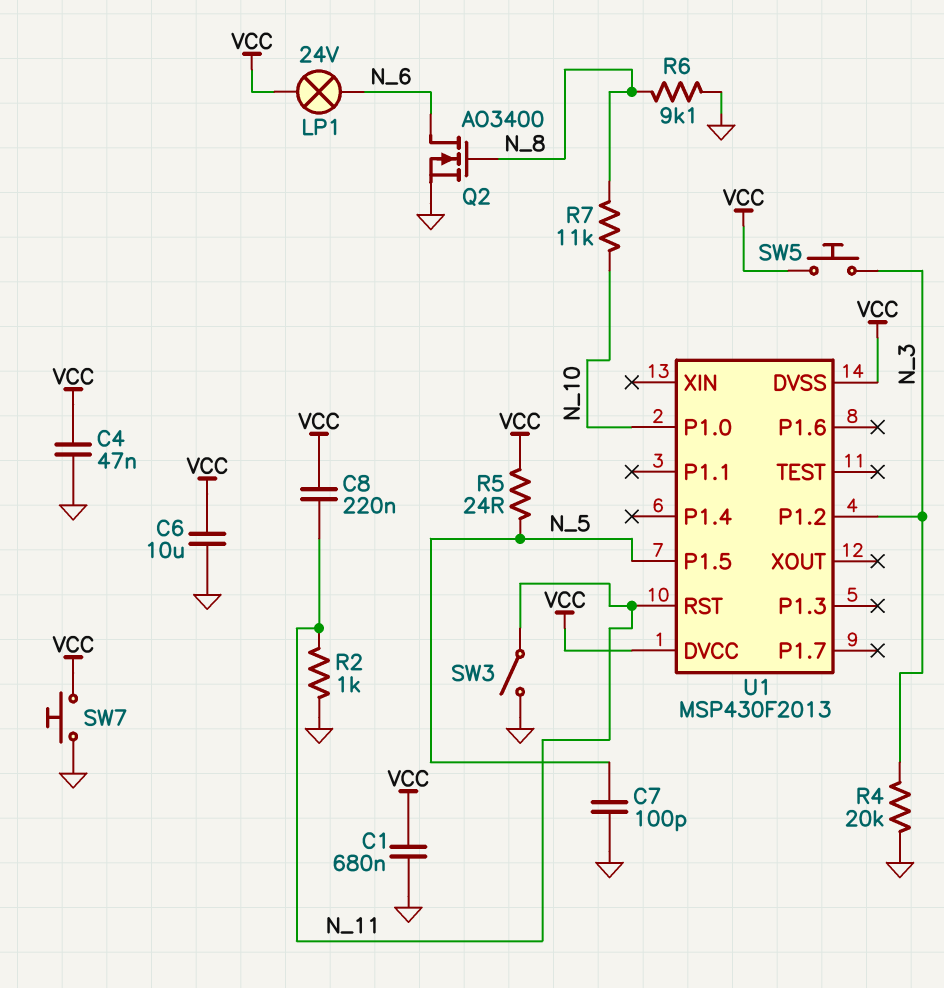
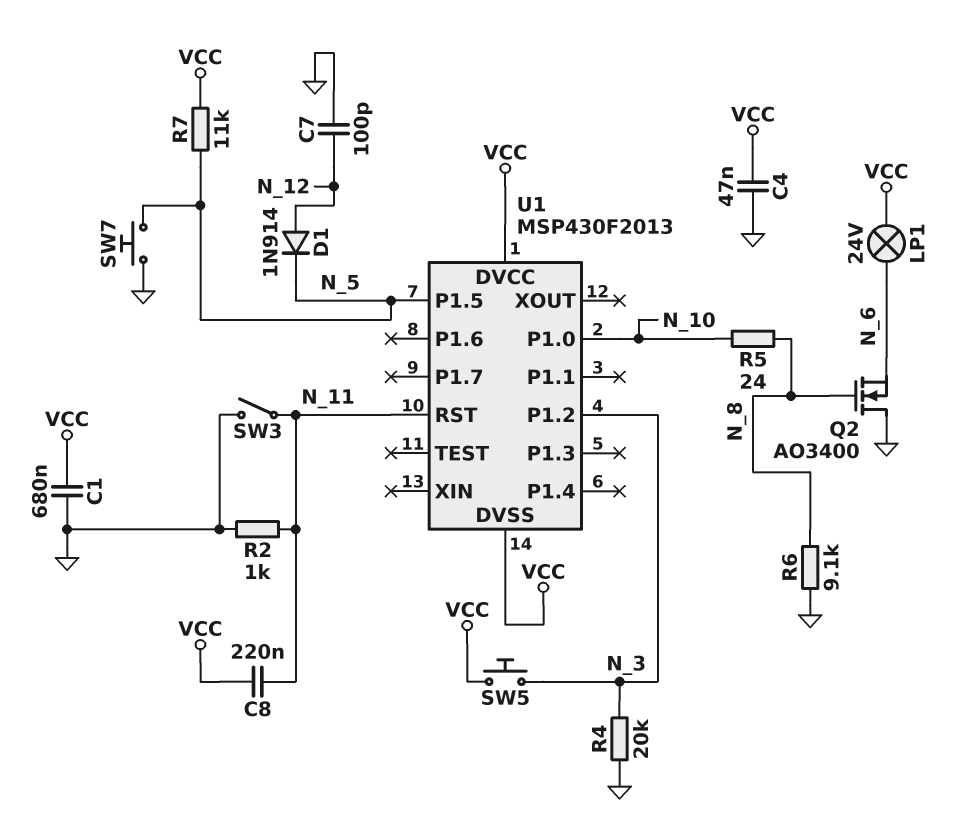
C6: 10uF (GND, VCC) -> none
C7: 100pF (GND, N_5) -> 100pF (GND, N_12)
D1: none -> diode 1N914 (A N_12, K N_5)
Q2: NMOS AO3400 (G N_8, D N_6, S GND) -> NMOS AO3400 (G N_8, D GND, S N_6)
R5: 24 (N_5, VCC) -> 24 (N_8, N_10)
R7: 11k (N_8, N_10) -> 11k (N_5, VCC)
SW7: button (GND, VCC) -> button (GND, N_5)

